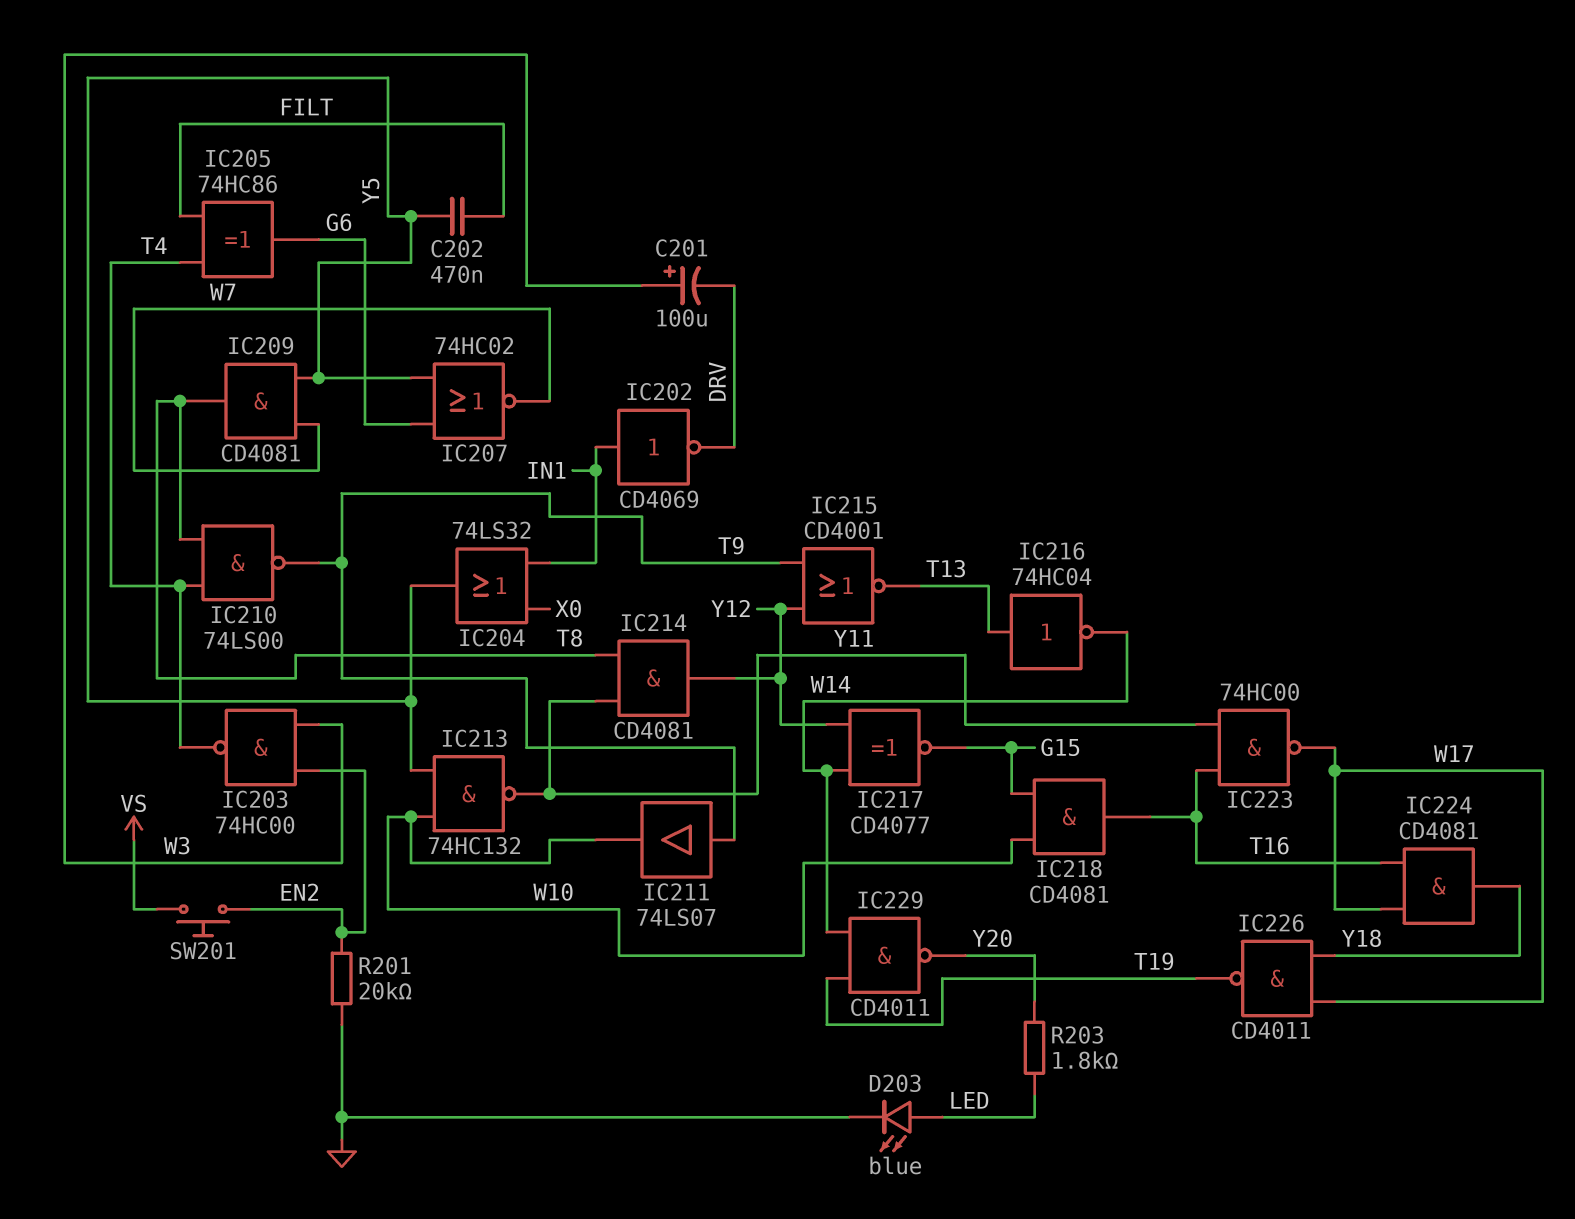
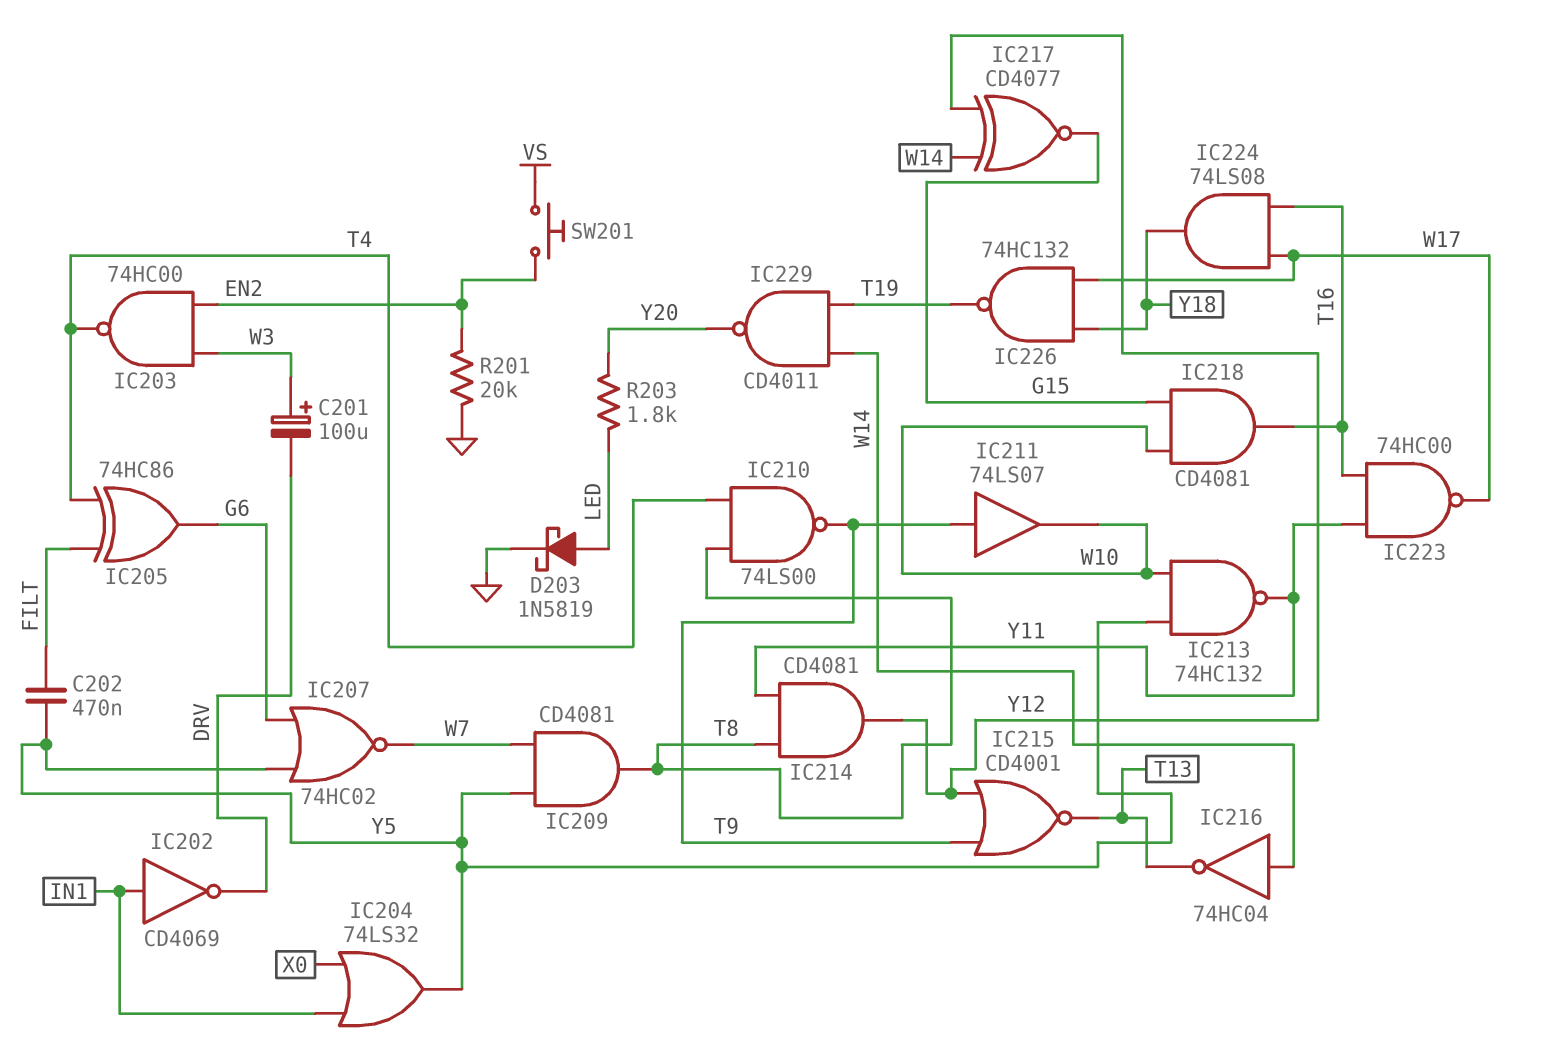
D203: LED blue (A LED, K GND) -> schottky 1N5819 (A LED, K GND)
IC216: NOT 74HC04 (in T13, out W14) -> NOT 74HC04 (in W14, out T13)
IC224: AND CD4081 (in T16, in W17, out Y18) -> AND 74LS08 (in T16, in W17, out Y18)
IC226: NAND CD4011 (in W17, in Y18, out T19) -> NAND 74HC132 (in W17, in Y18, out T19)

